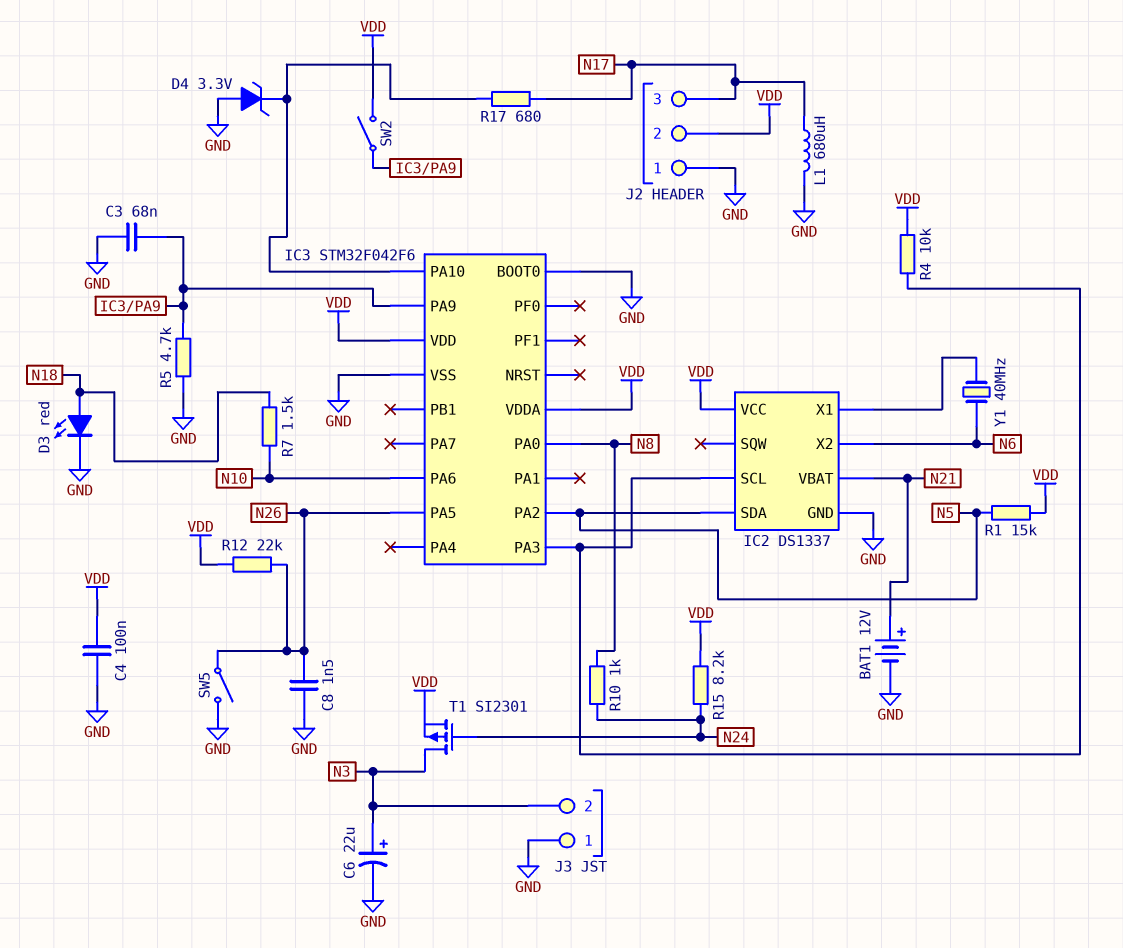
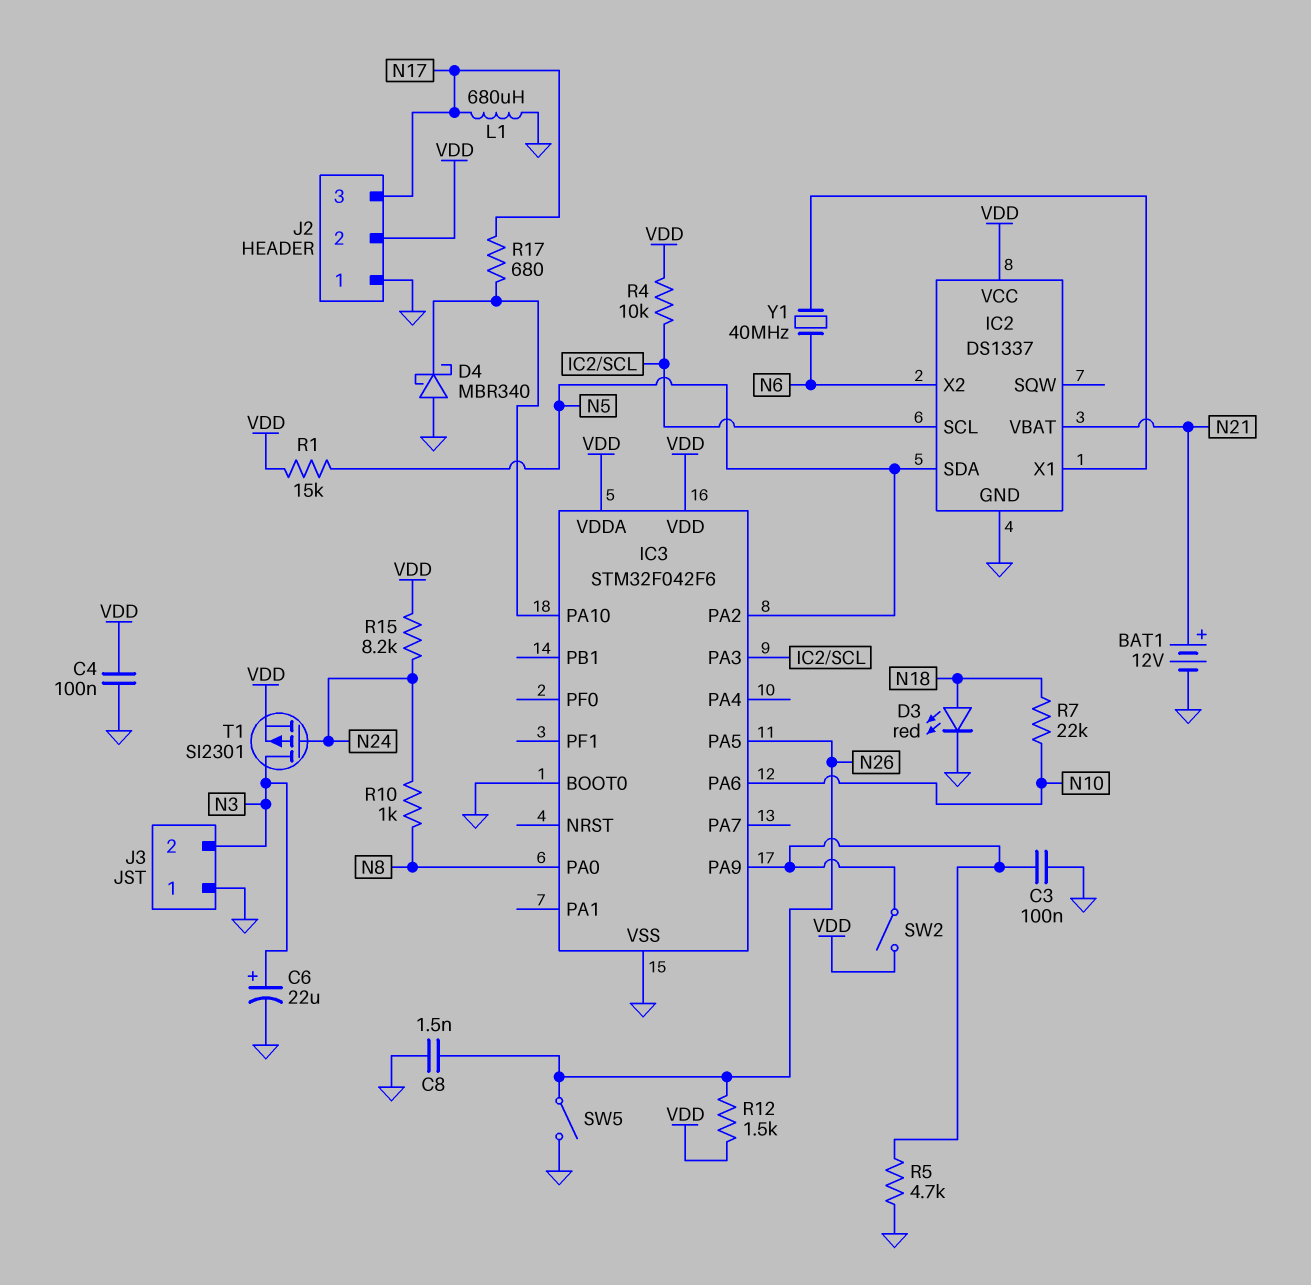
C3: 68nF (GND, IC3/PA9) -> 100nF (GND, IC3/PA9)
D4: zener 3.3V (A GND, K IC3/PA10) -> schottky MBR340 (A GND, K IC3/PA10)
R7: 1.5k (N10, N18) -> 22k (N10, N18)
R12: 22k (N26, VDD) -> 1.5k (N26, VDD)

